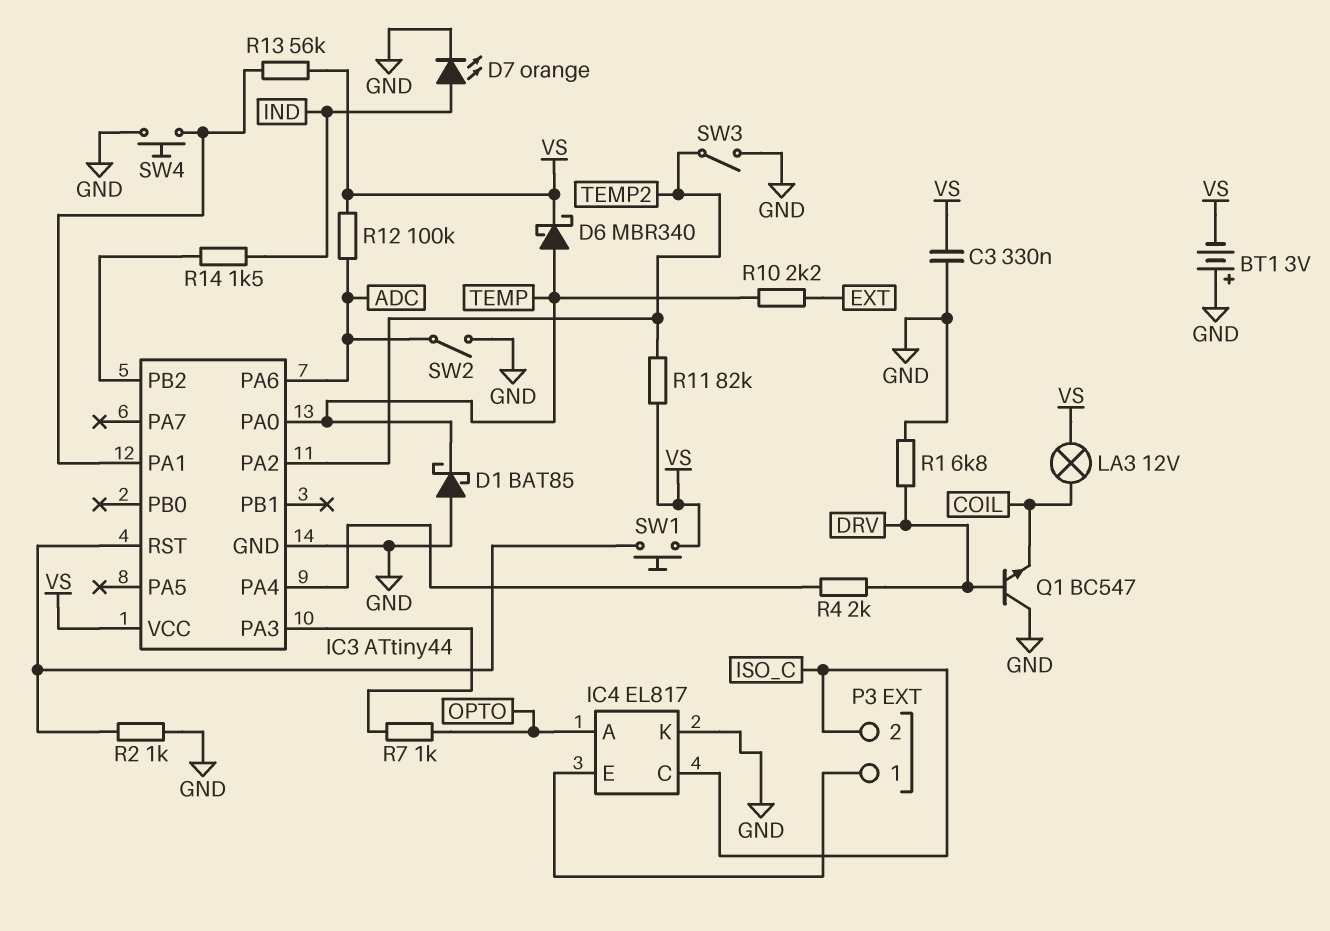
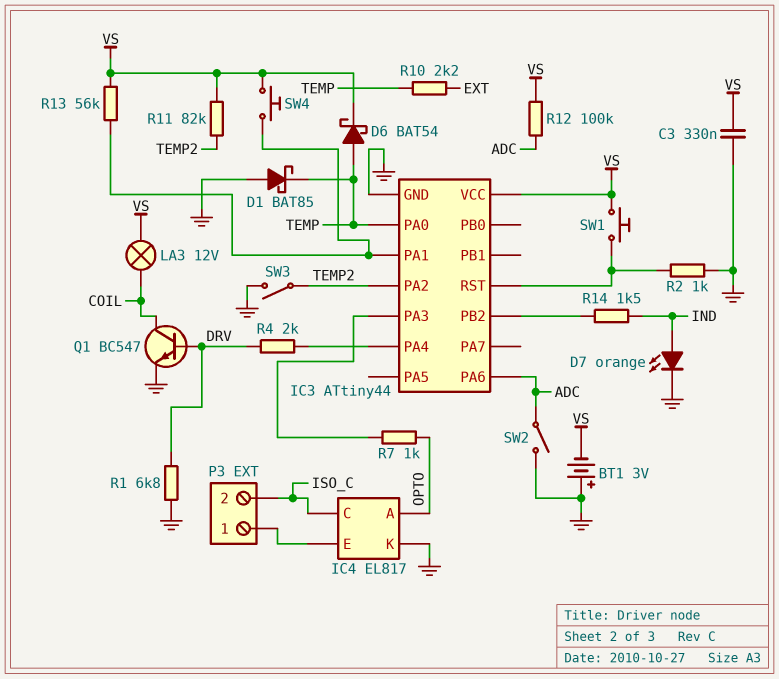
D6: schottky MBR340 (A TEMP, K VS) -> schottky BAT54 (A TEMP, K VS)
Q1: NPN BC547 (B DRV, C GND, E COIL) -> NPN BC547 (B DRV, C COIL, E GND)
SW4: button (GND, IC3/PA1) -> button (IC3/PA1, VS)

